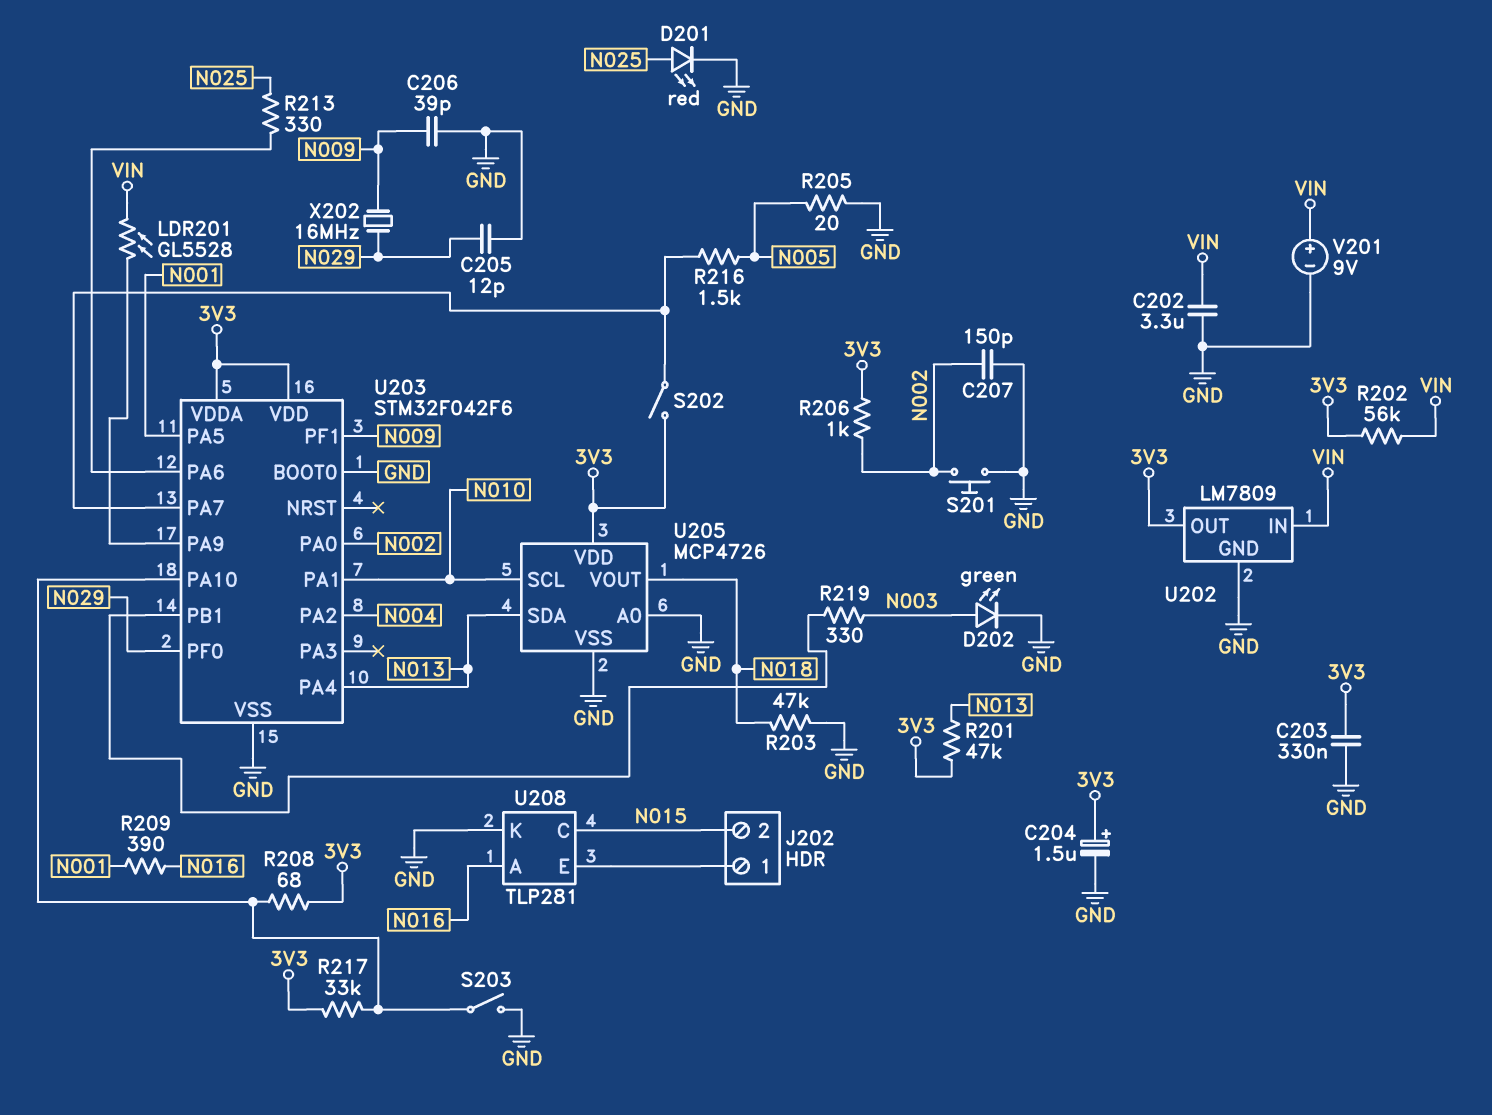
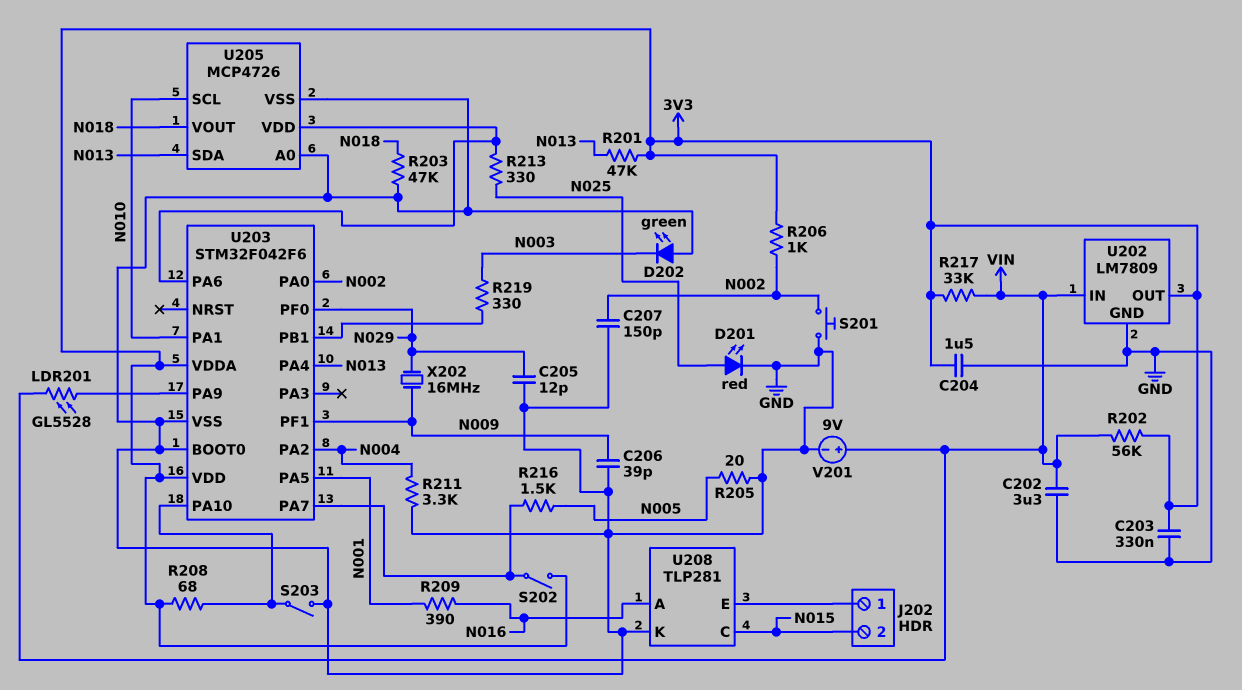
C204: 1.5uF (plus 3V3, minus GND) -> 1.5uF (3V3, GND)
D202: LED green (A N003, K GND) -> LED green (A GND, K N003)
R211: none -> 3.3k (GND, N004)
R217: 33k (3V3, U203/PA10) -> 33k (3V3, VIN)
U205 pin VDD: 3V3 -> U203/PA6

